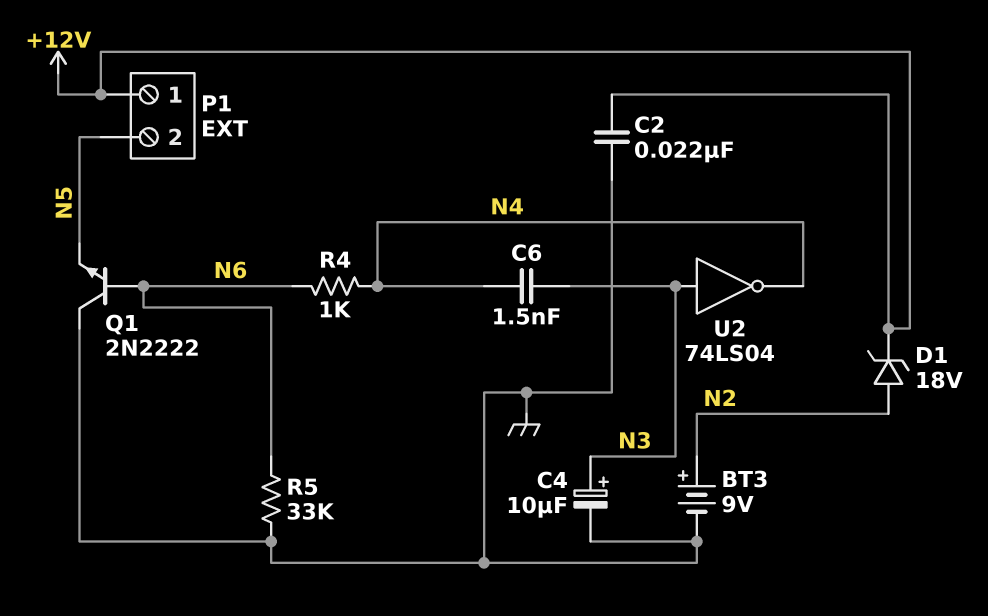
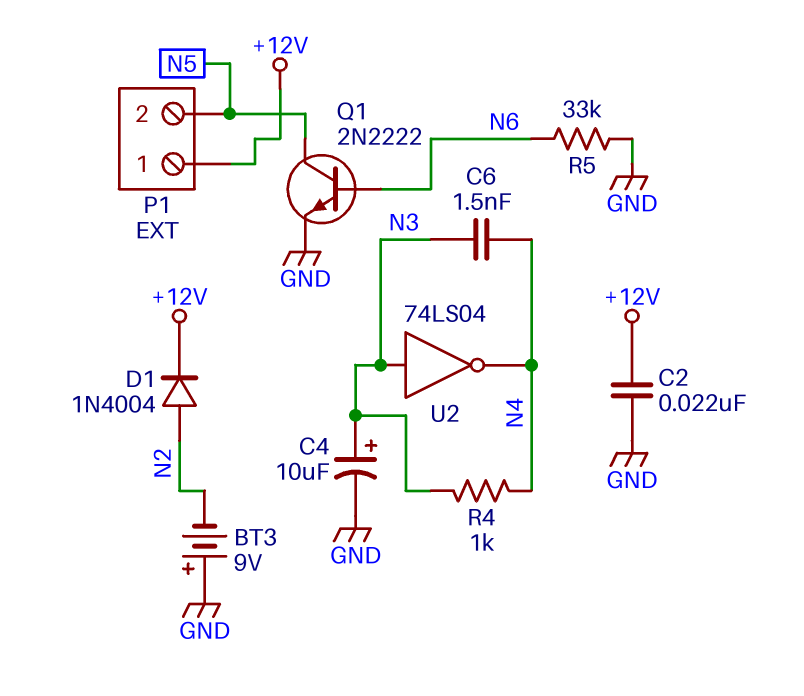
BT3: 9V (plus N2, minus GND) -> 9V (plus GND, minus N2)
D1: zener 18V (A N2, K +12V) -> diode 1N4004 (A N2, K +12V)
Q1: NPN 2N2222 (B N6, C GND, E N5) -> NPN 2N2222 (B N6, C N5, E GND)
R4: 1k (N4, N6) -> 1k (N3, N4)

